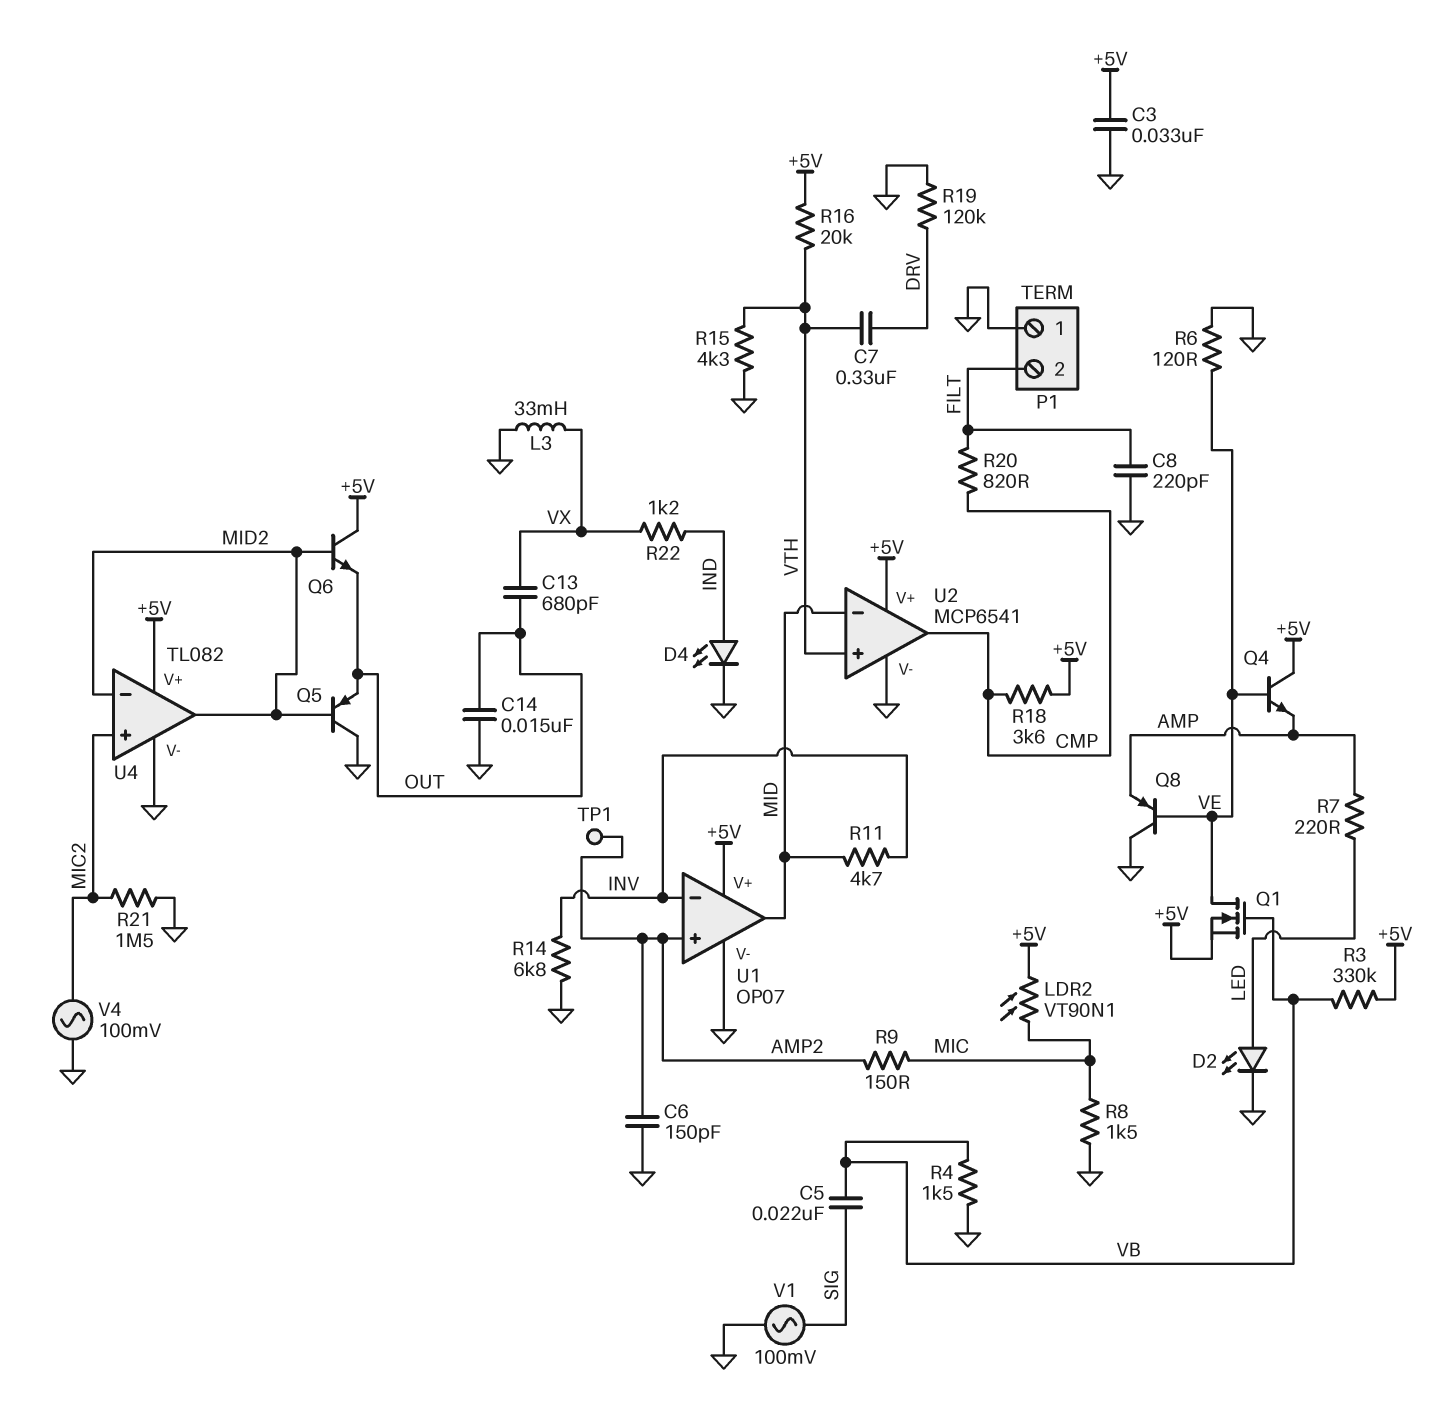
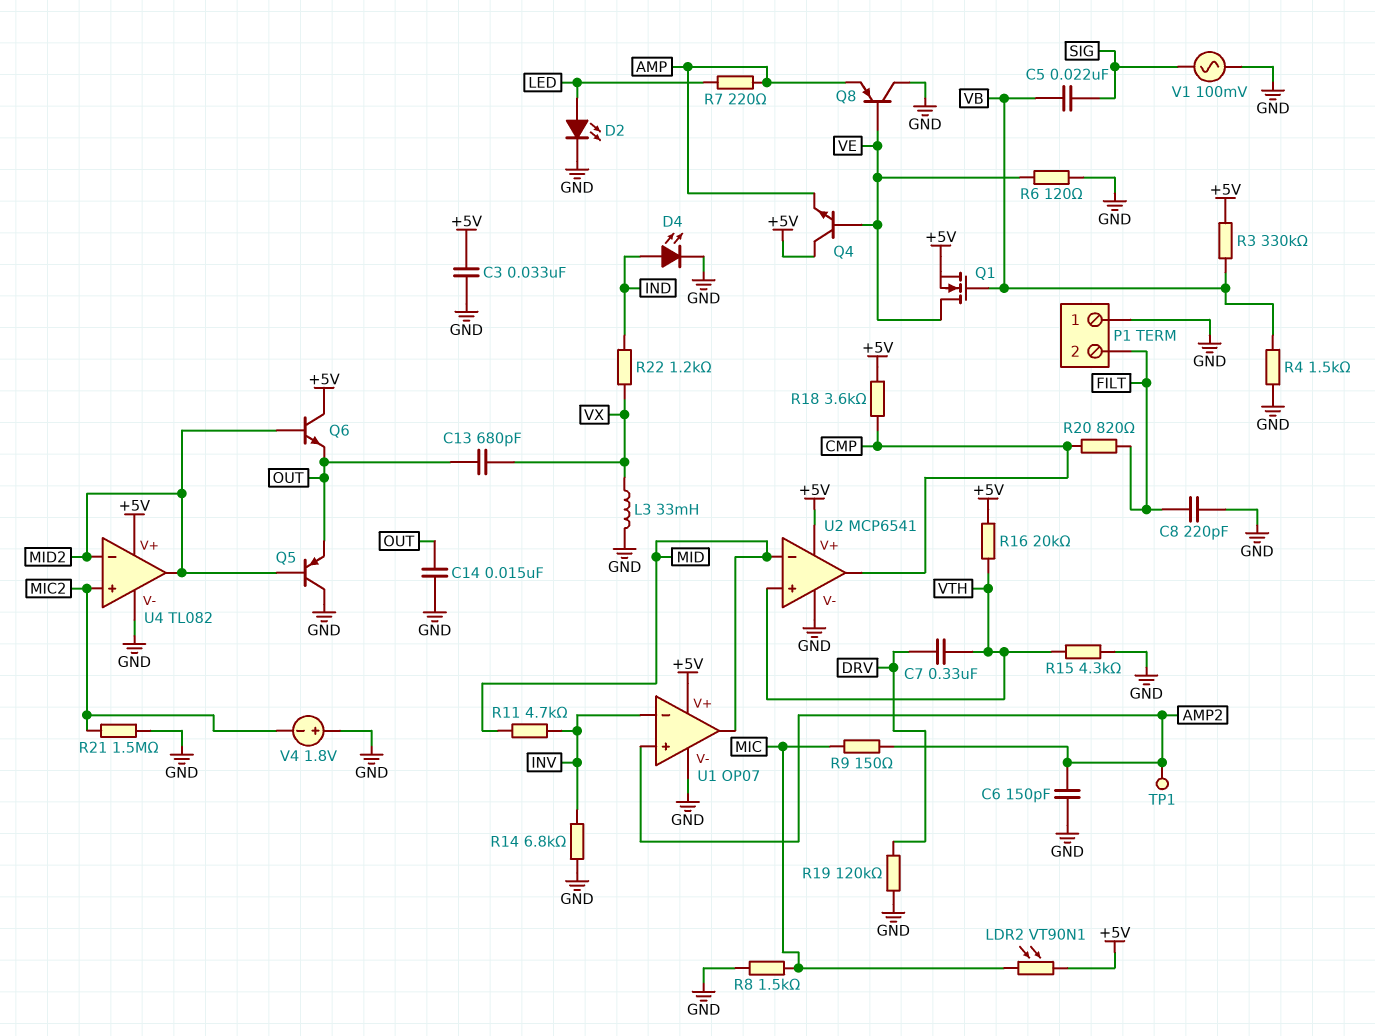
V4: AC 100mV (GND, MIC2) -> 1.8V (plus GND, minus MIC2)

